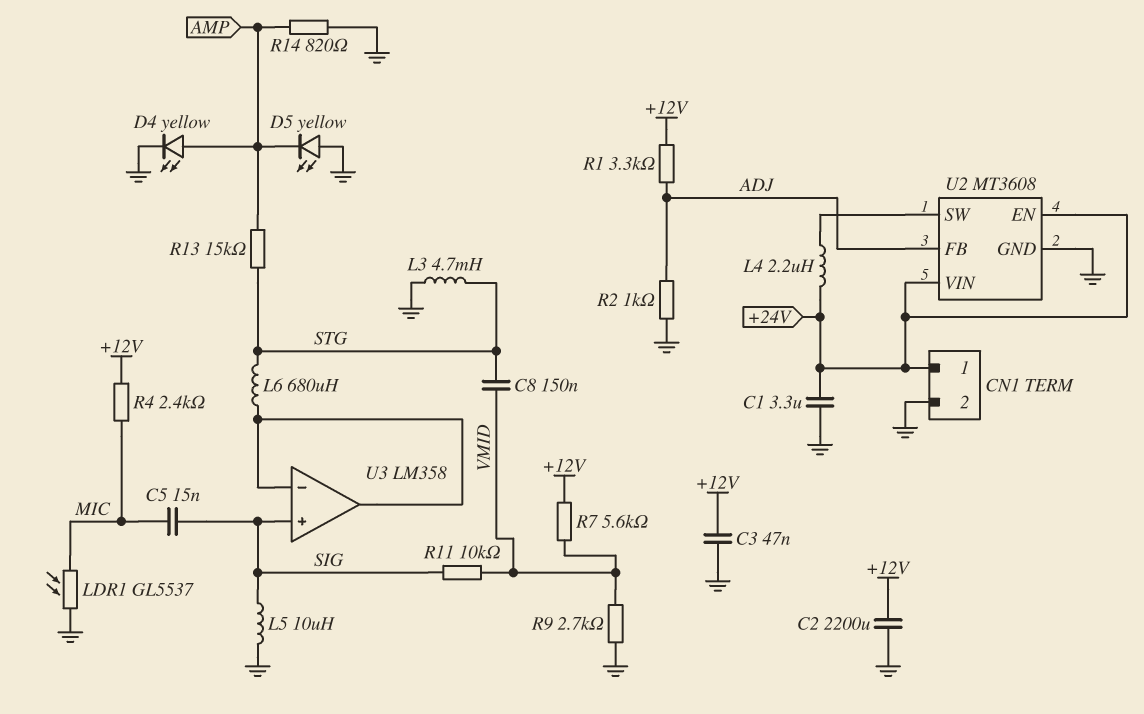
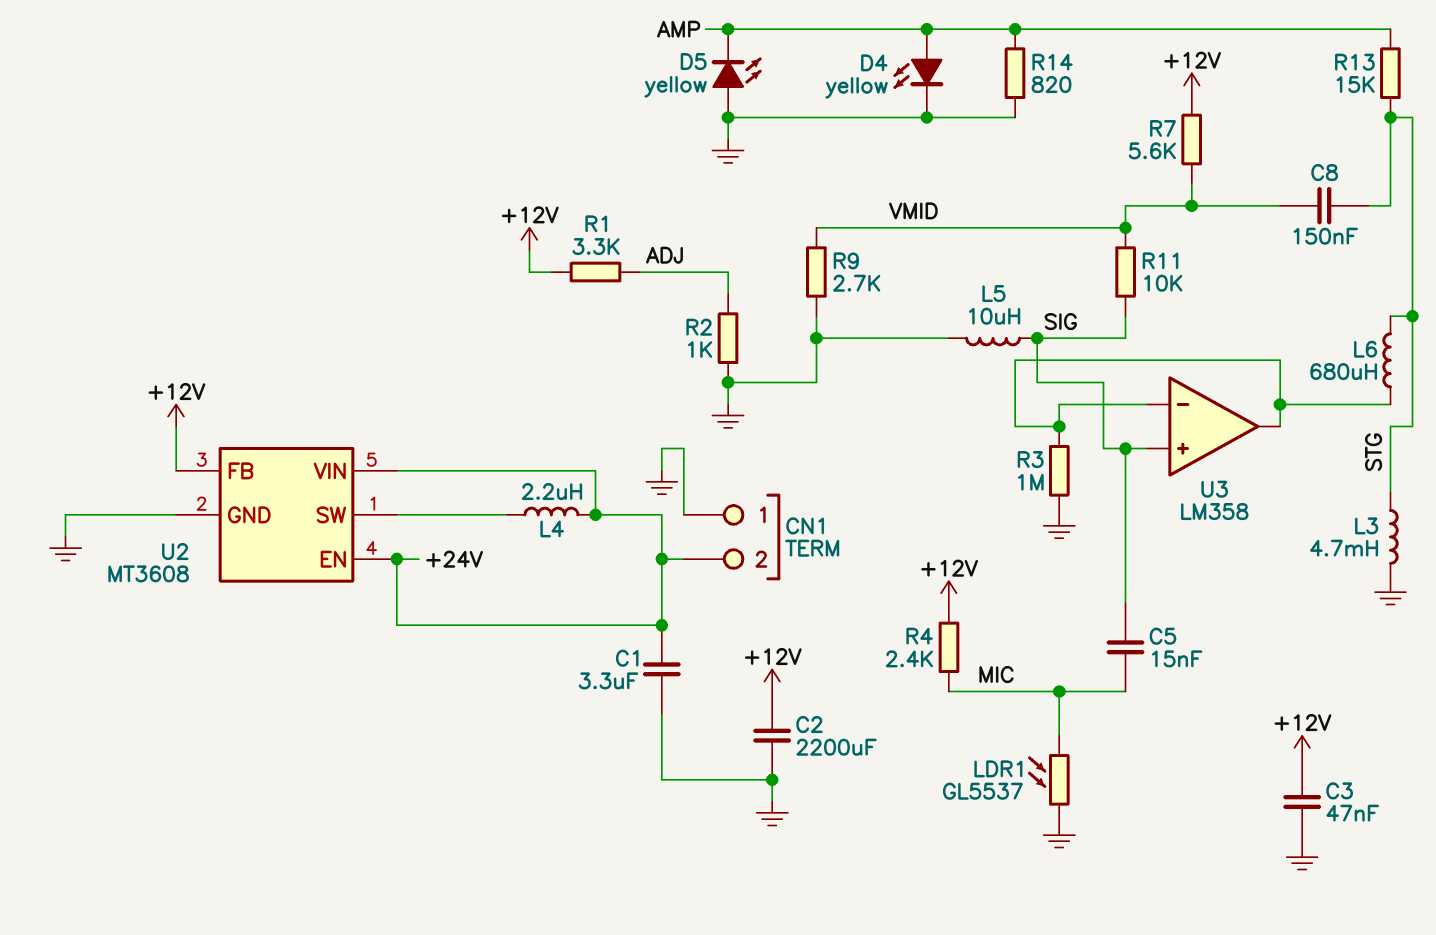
CN1 pin 1: +24V -> GND
CN1 pin 2: GND -> +24V
R3: none -> 1M (GND, U3/in-)
U2 pin FB: ADJ -> +12V

